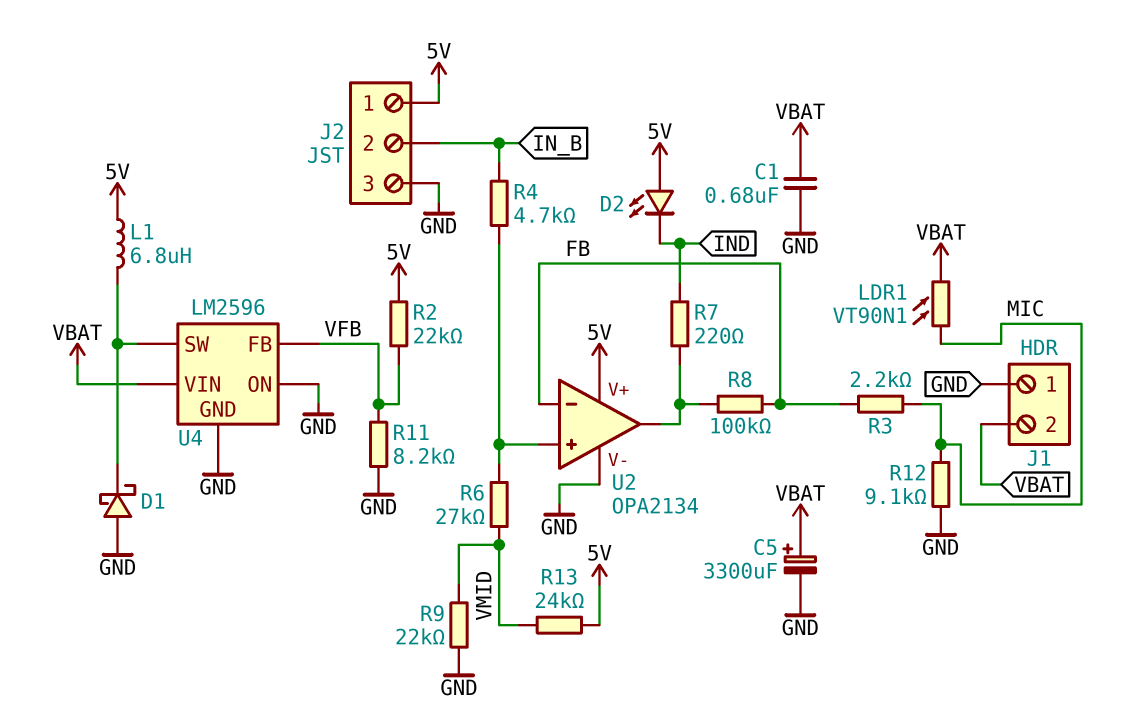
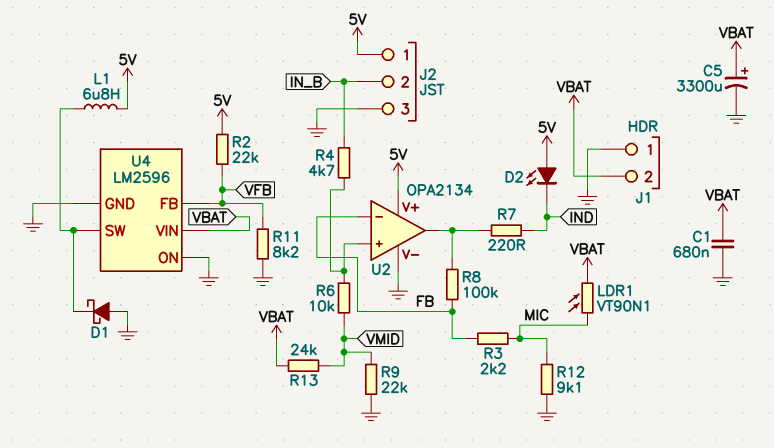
R6: 27k (U2/in+, VMID) -> 10k (U2/in+, VMID)
R13: 24k (5V, VMID) -> 24k (VBAT, VMID)

